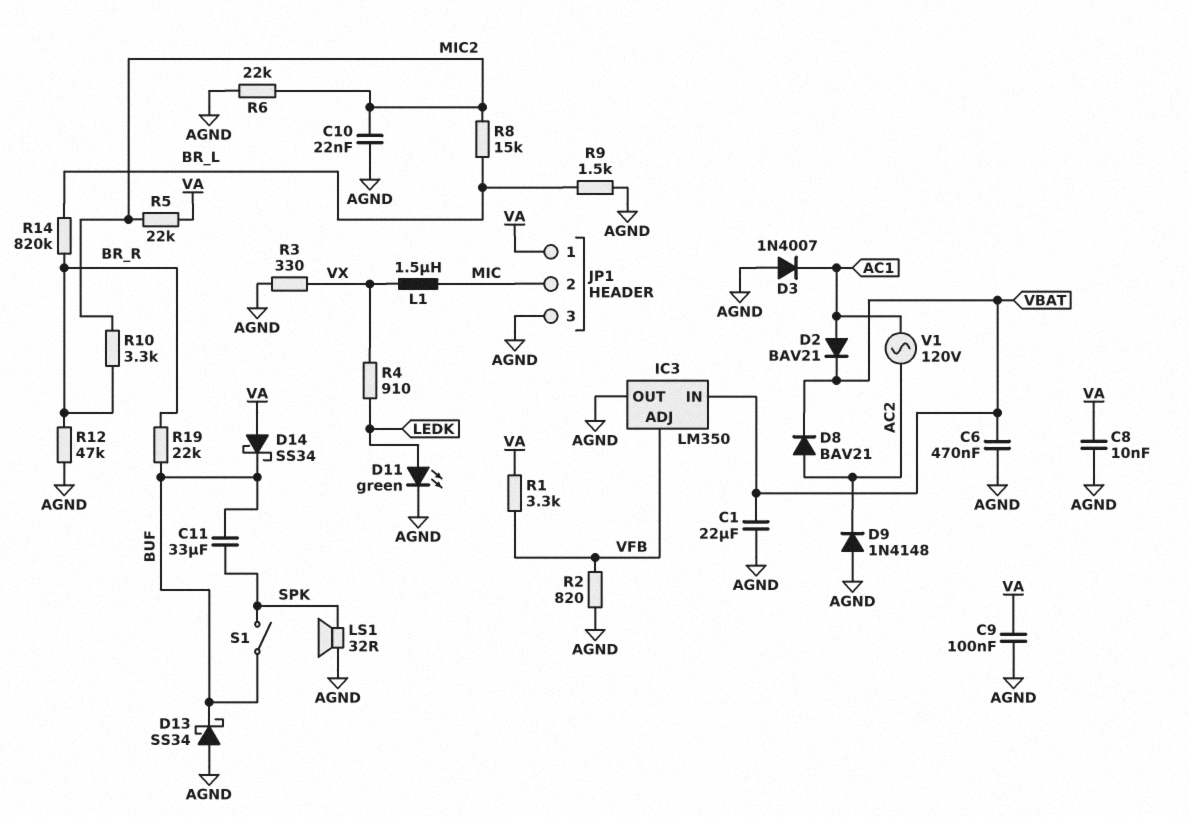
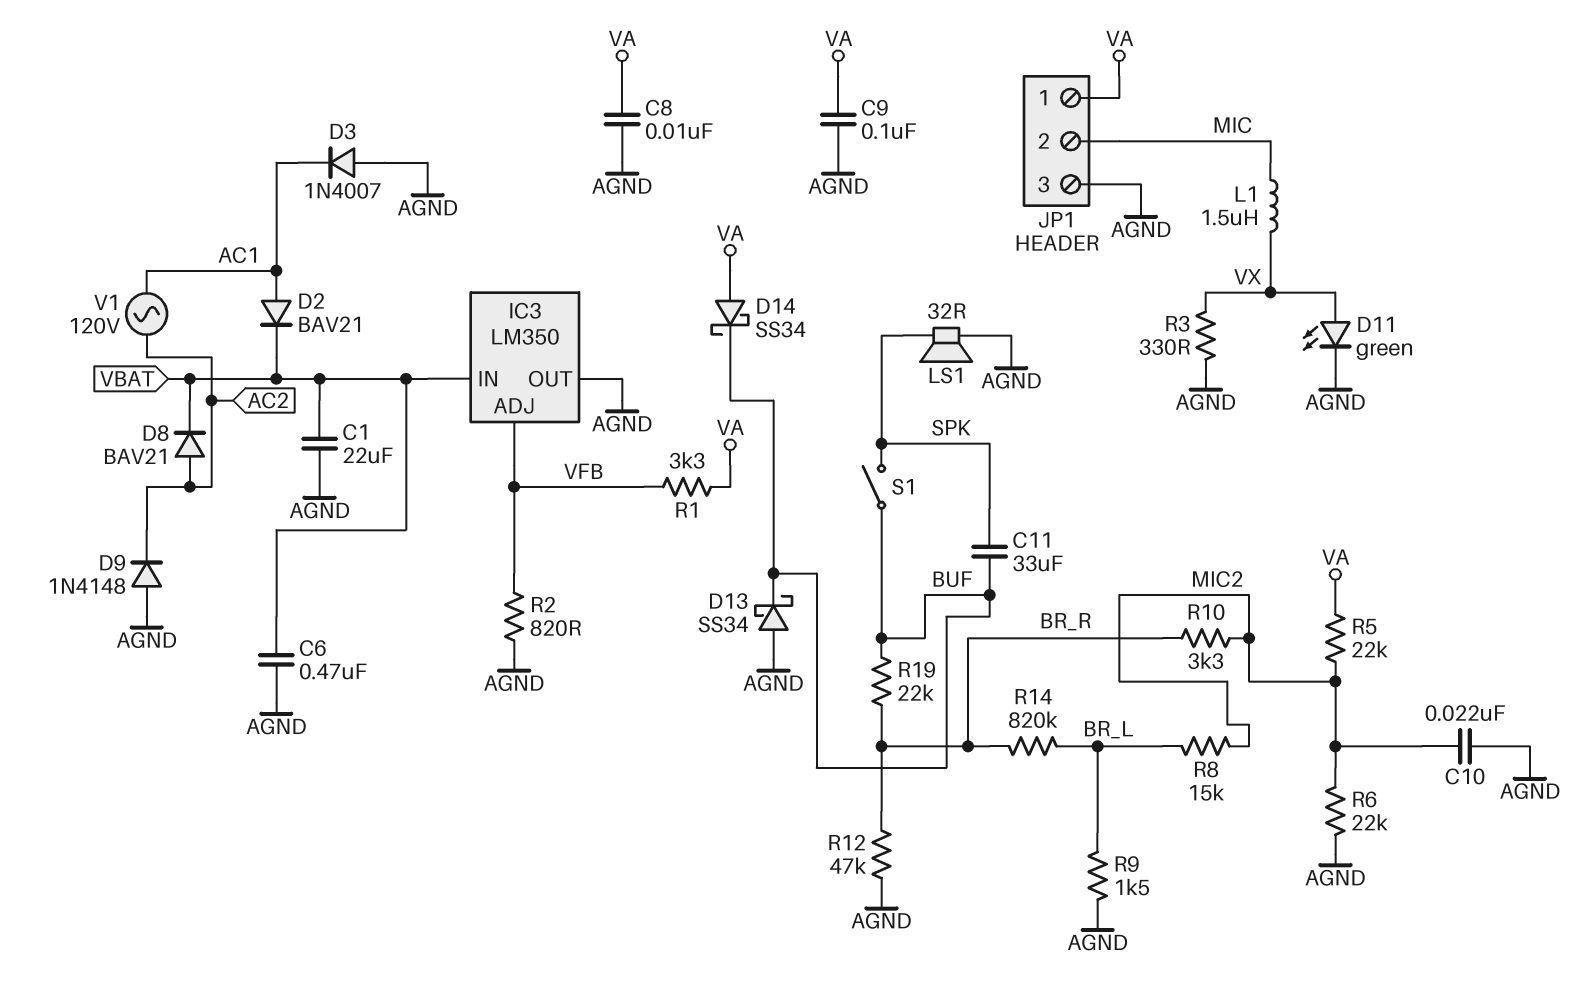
D11: LED green (A LEDK, K AGND) -> LED green (A VX, K AGND)
R4: 910 (LEDK, VX) -> none

